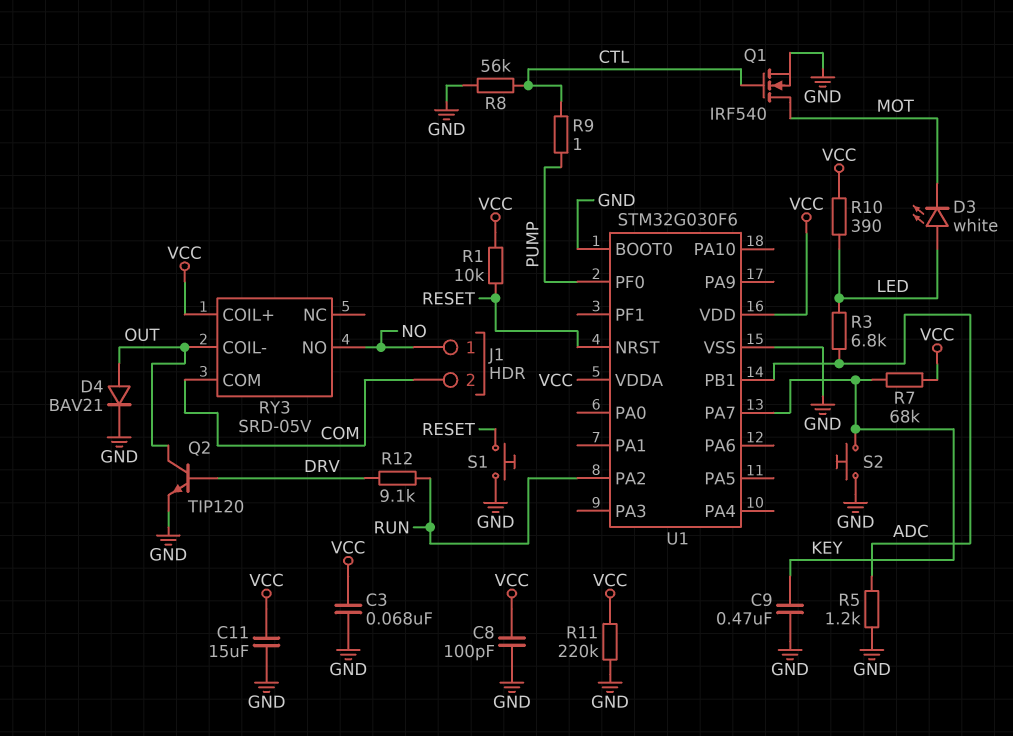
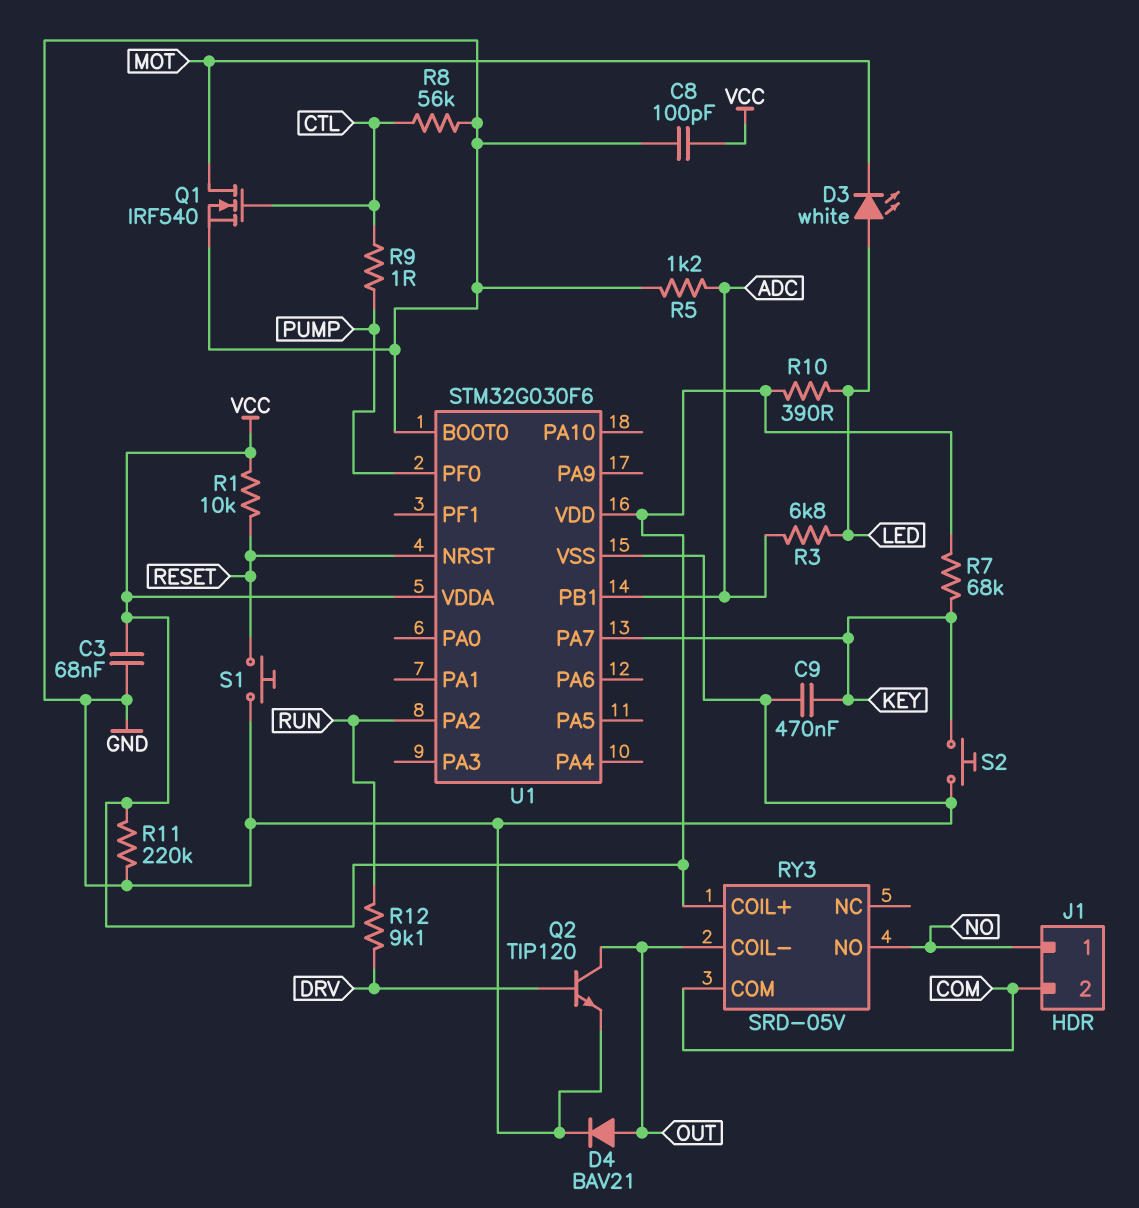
C11: 15uF (GND, VCC) -> none

